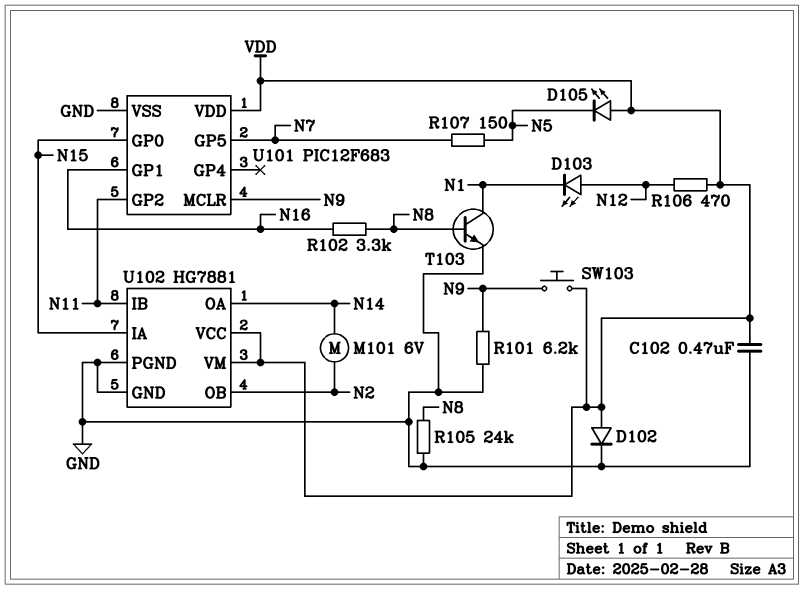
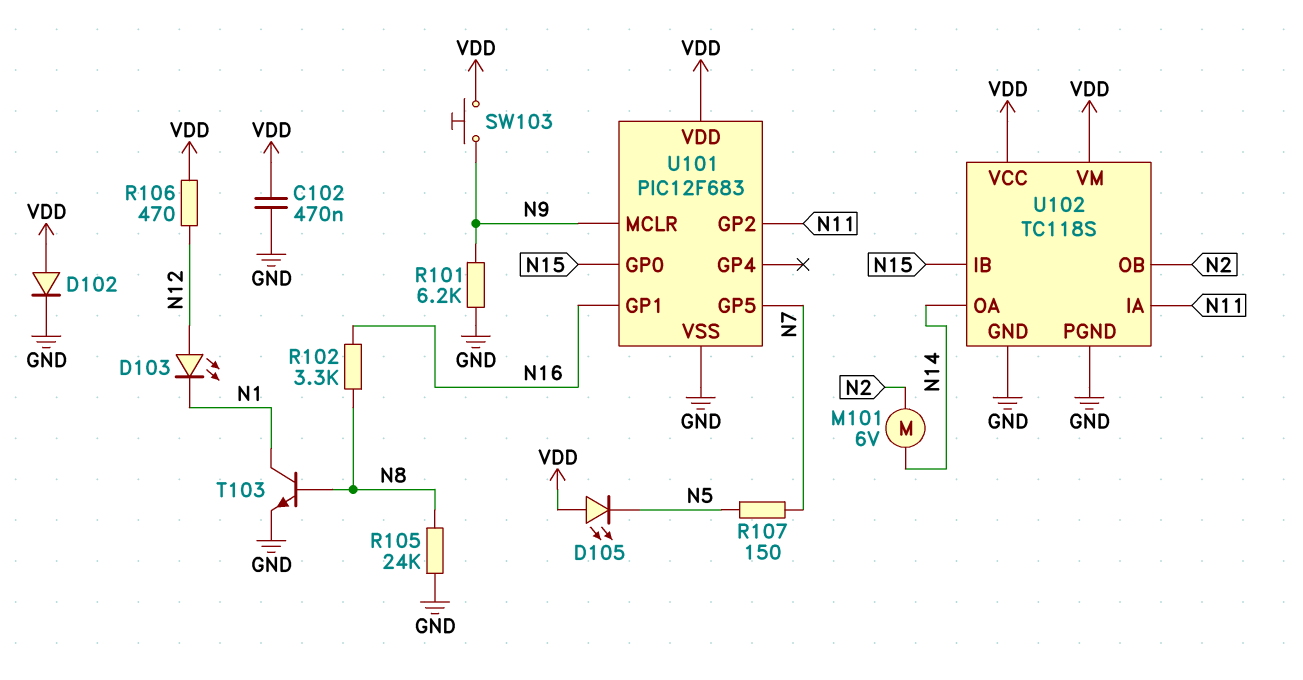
U102: HG7881 -> TC118S
U102 pin IA: N15 -> N11
U102 pin IB: N11 -> N15

